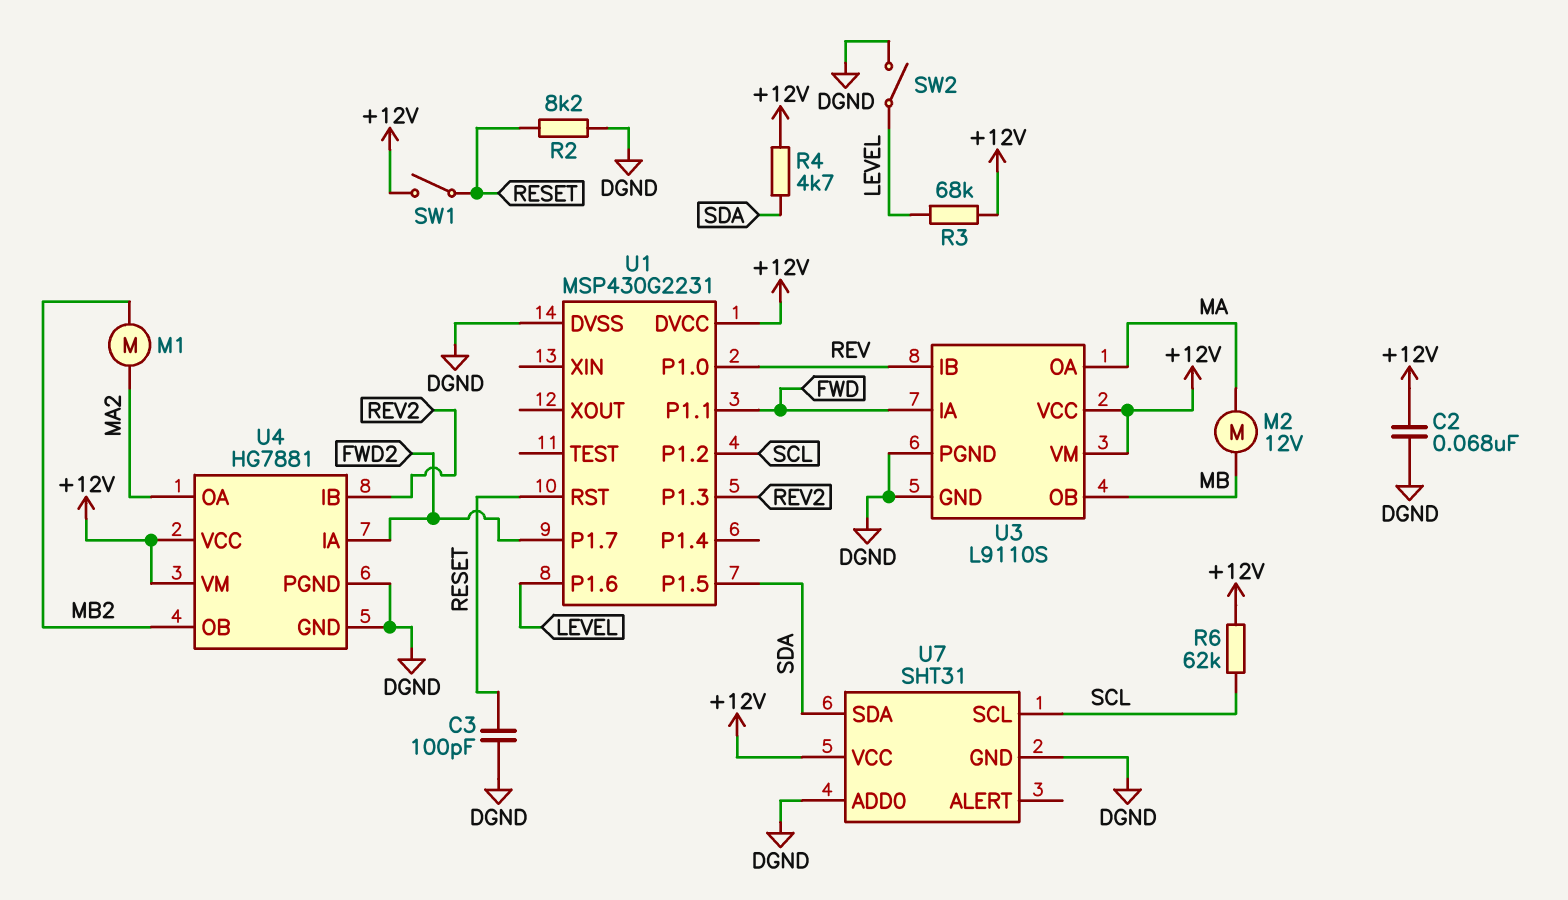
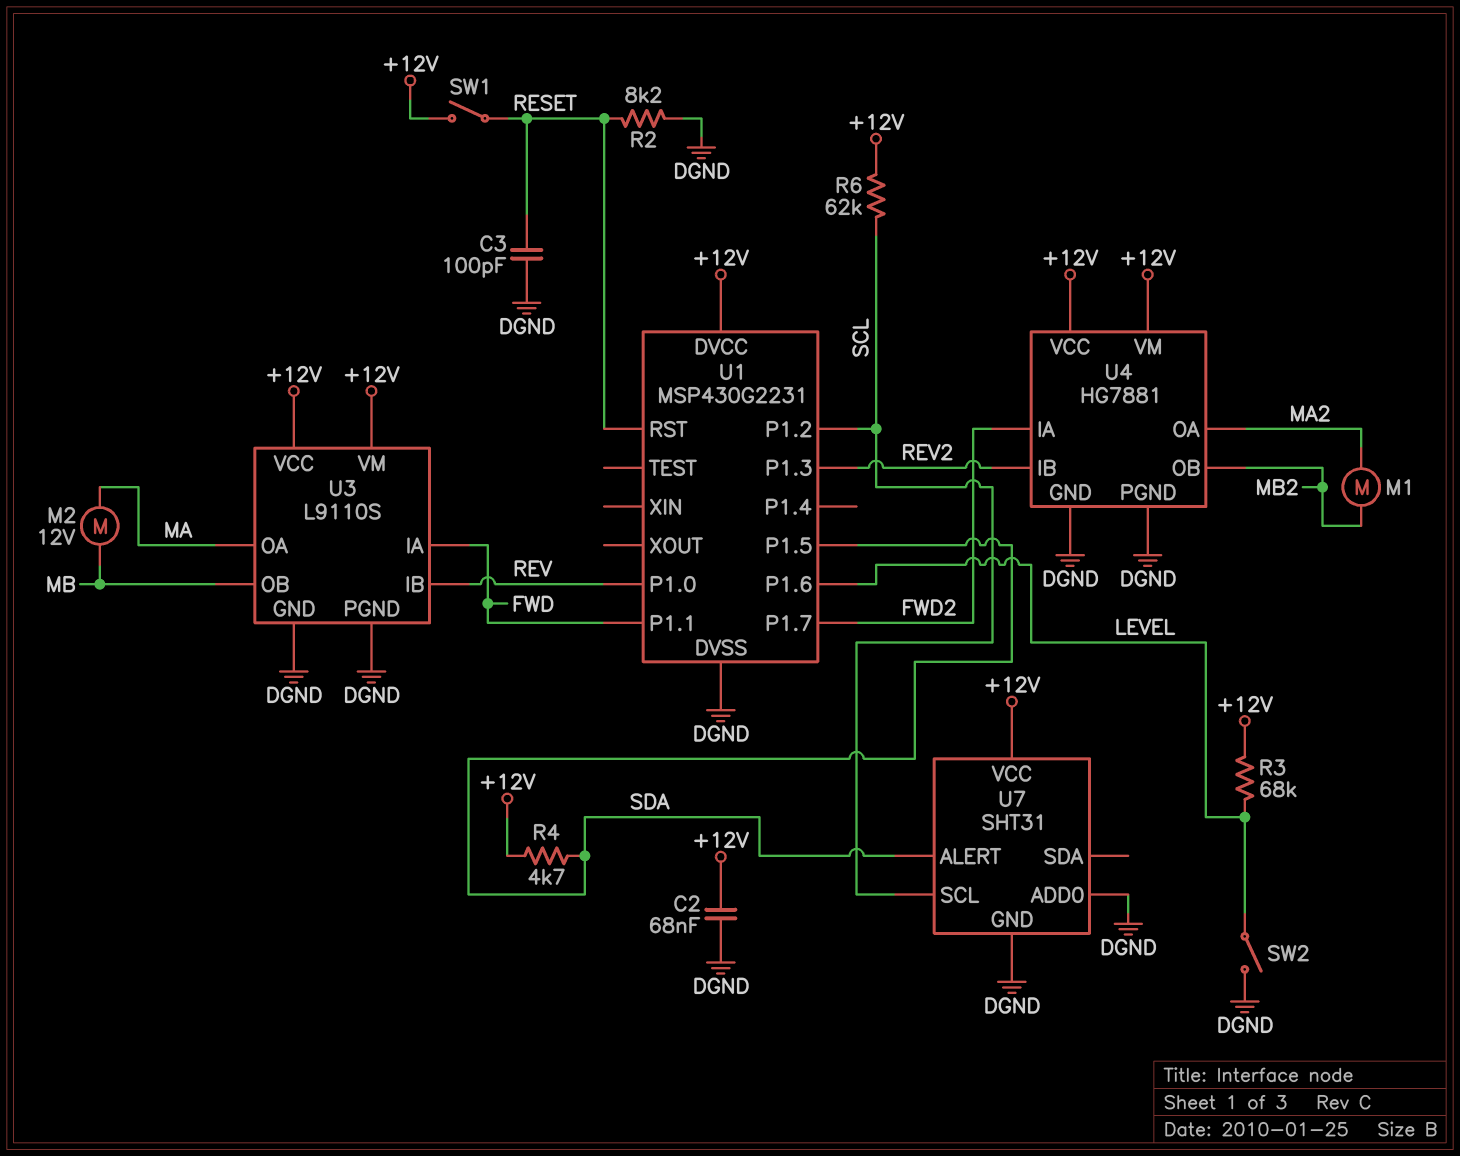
U7 pin ALERT: none -> SDA
U7 pin SDA: SDA -> none

